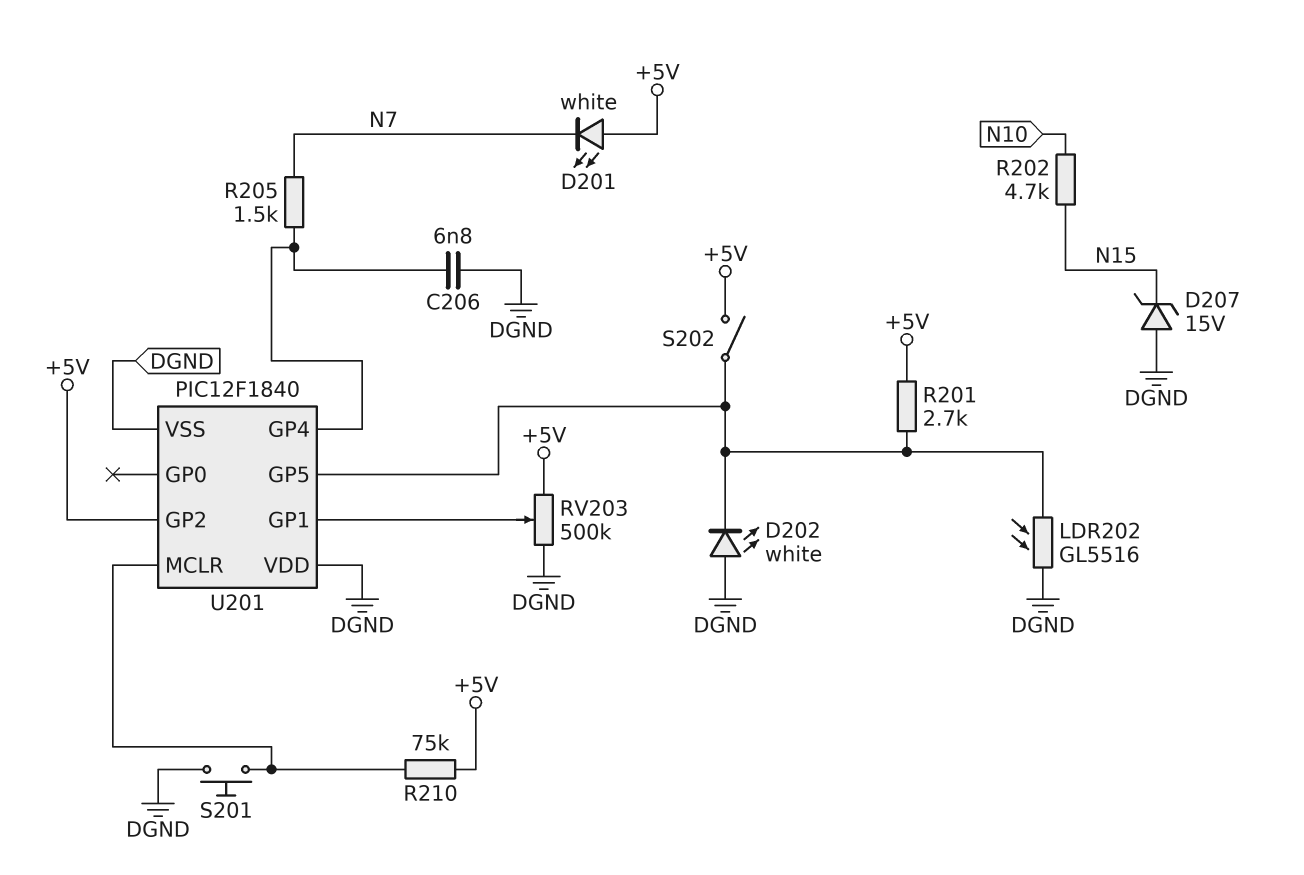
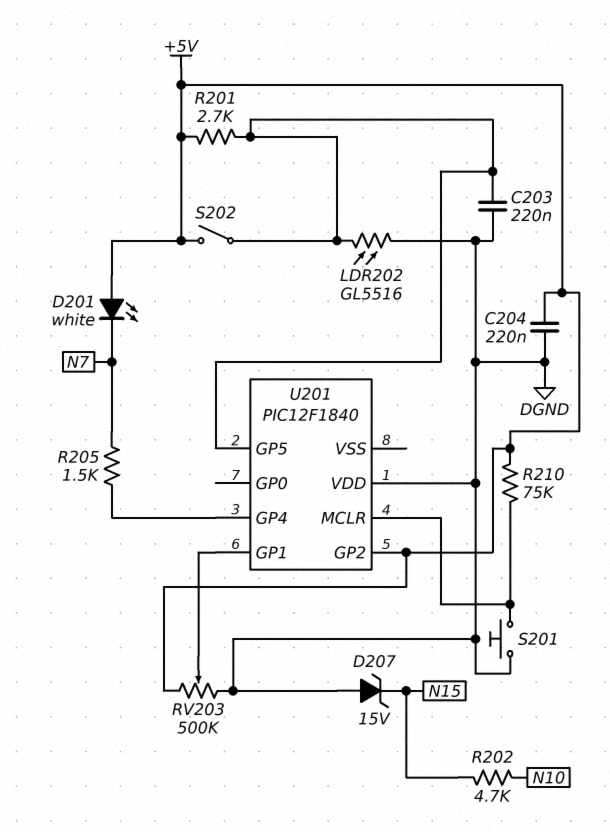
C203: none -> 220nF (DGND, U201/GP5)
C204: none -> 220nF (+5V, DGND)
C206: 6.8nF (DGND, U201/GP4) -> none
D202: LED white (A DGND, K U201/GP5) -> none
U201 pin VSS: DGND -> none

